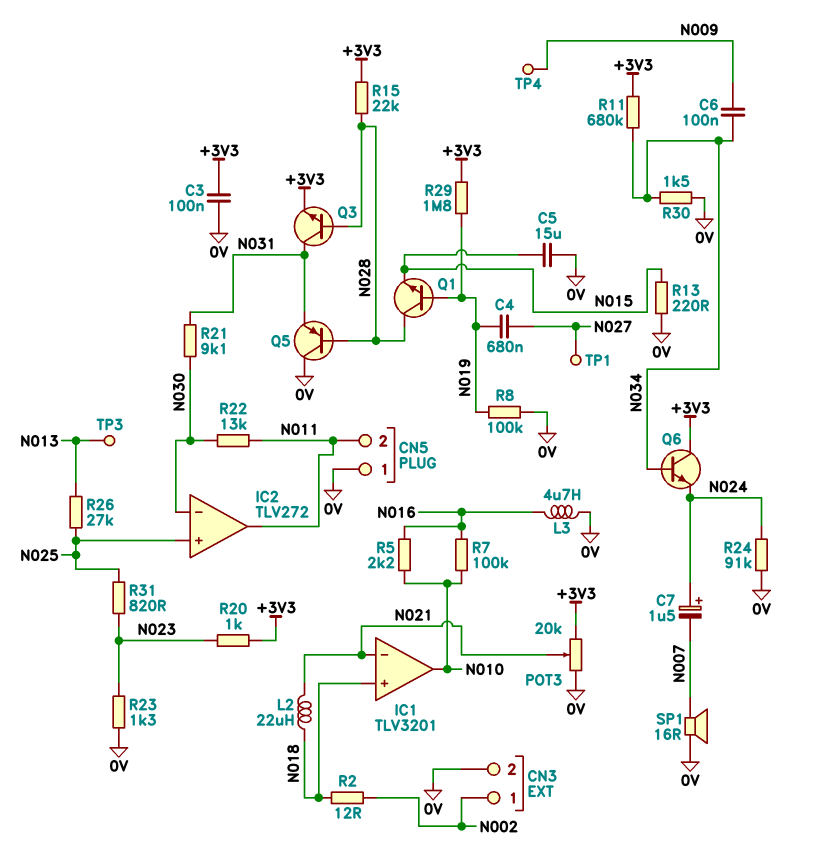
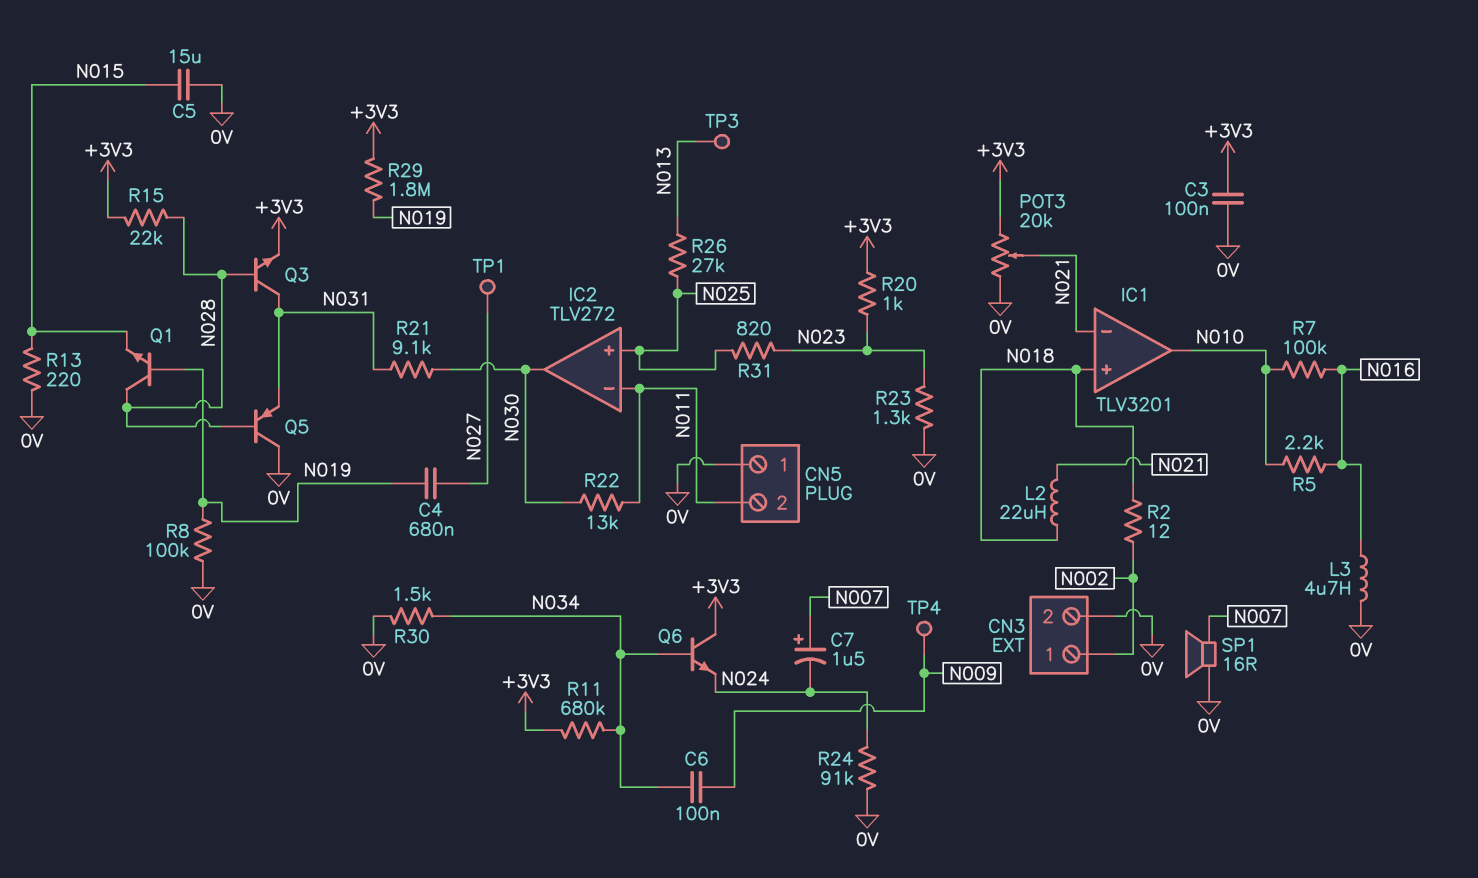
C7: 1.5uF (plus N024, minus N007) -> 1.5uF (plus N007, minus N024)
IC2 pin in-: N030 -> N011
IC2 pin out: N011 -> N030

